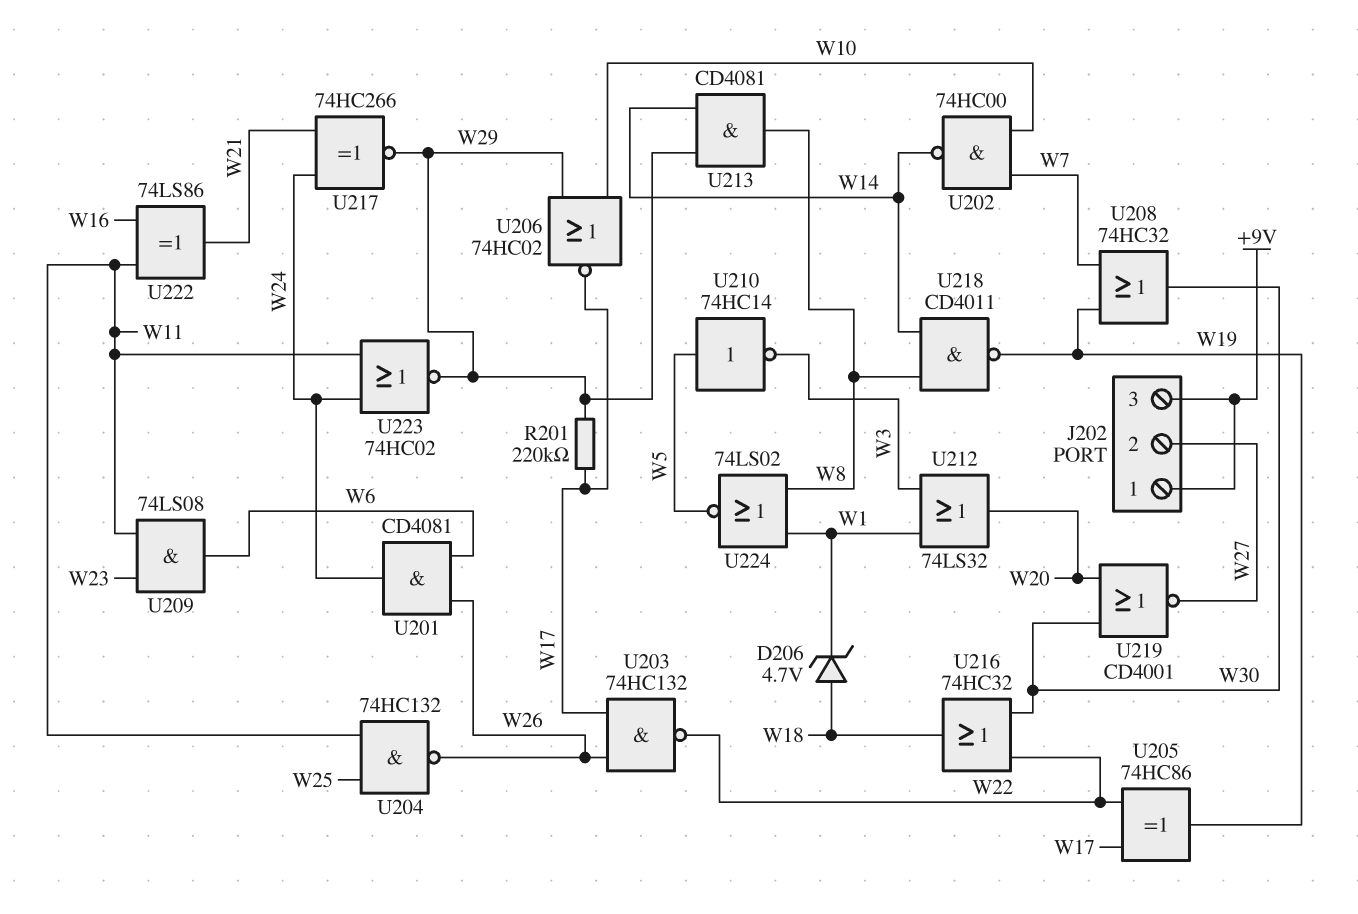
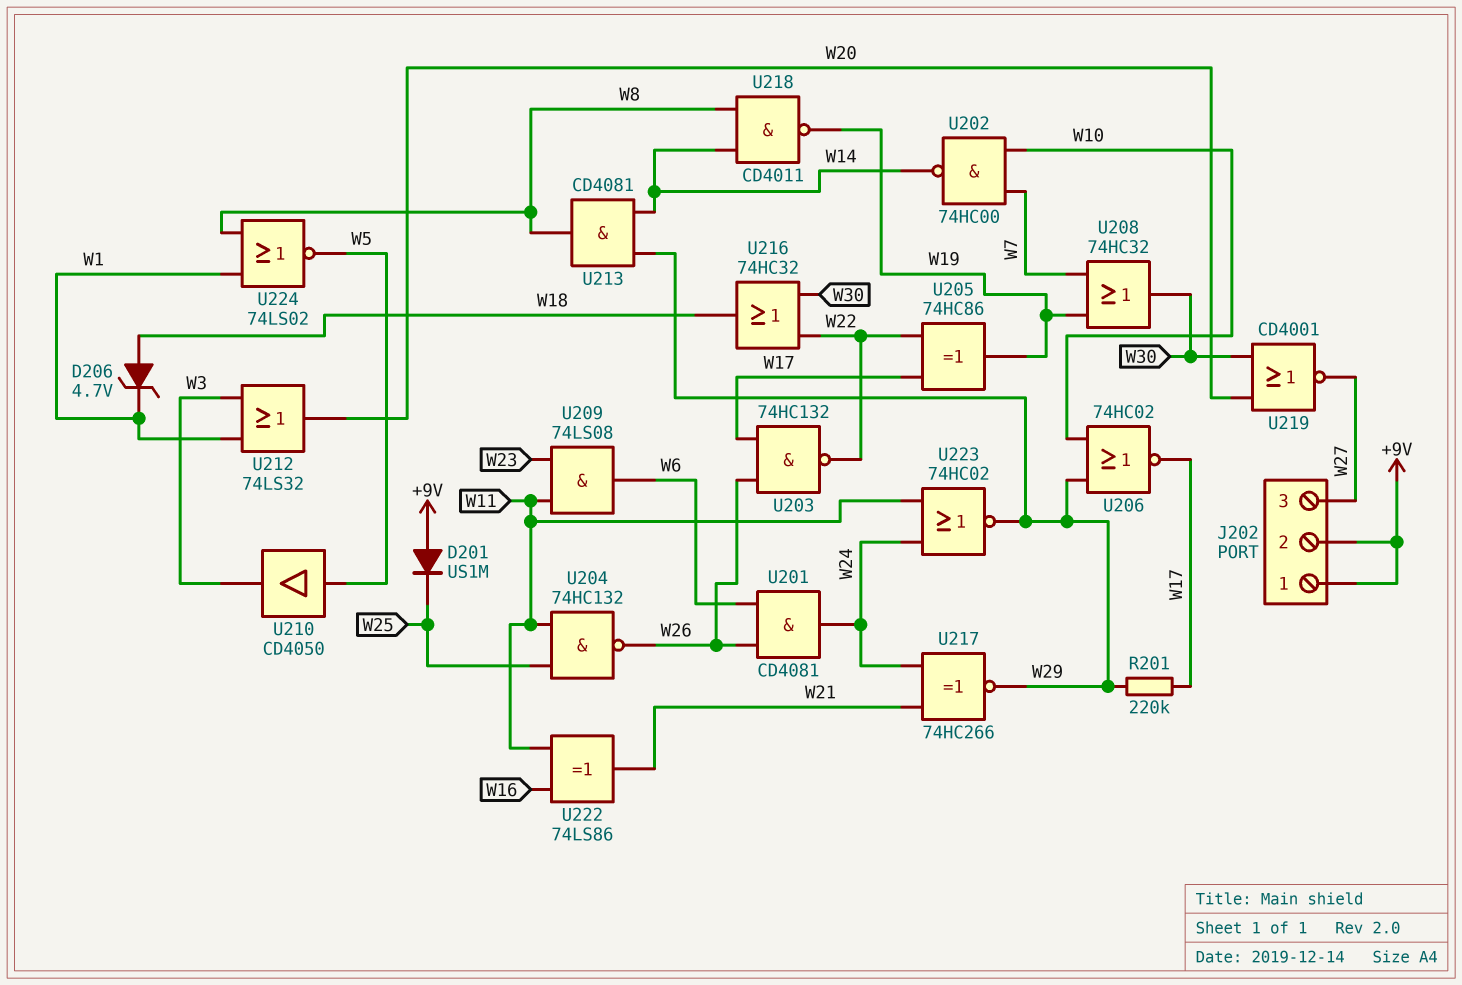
D201: none -> diode US1M (A +9V, K W25)
J202 pin 2: W27 -> +9V
J202 pin 3: +9V -> W27
U210: NOT 74HC14 (in W5, out W3) -> buffer CD4050 (in W5, out W3)

